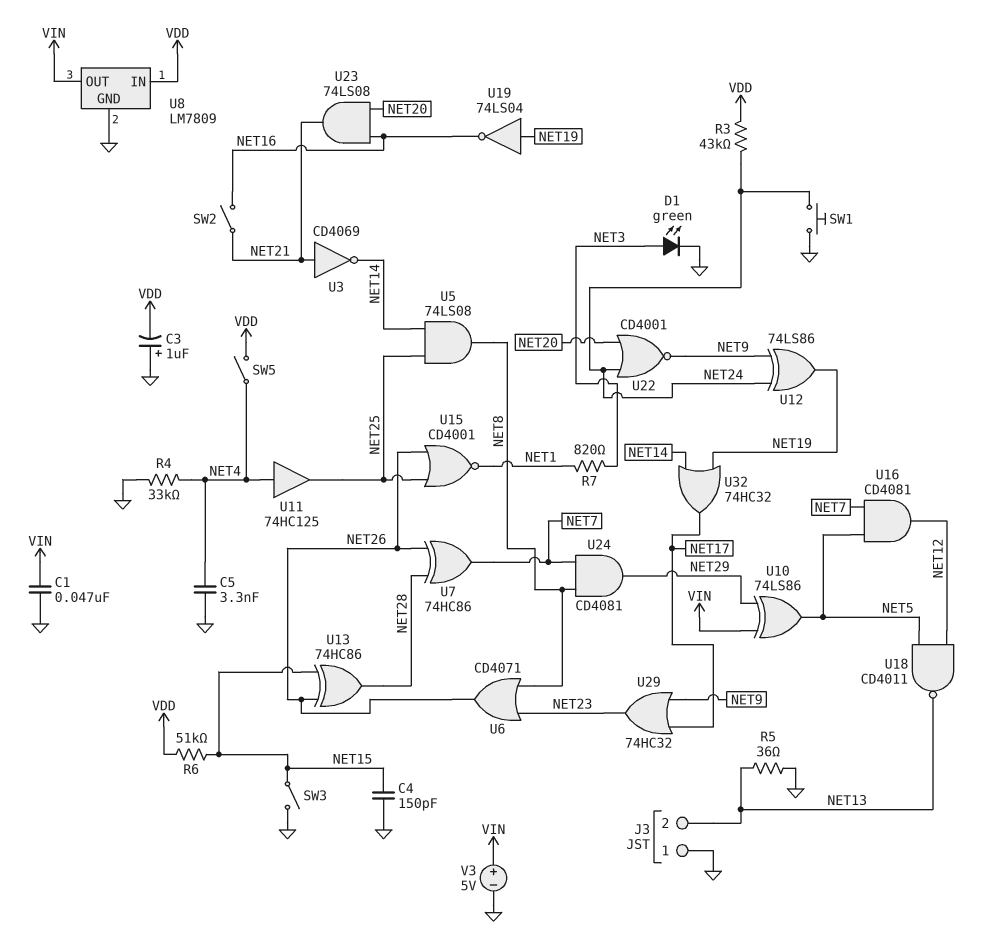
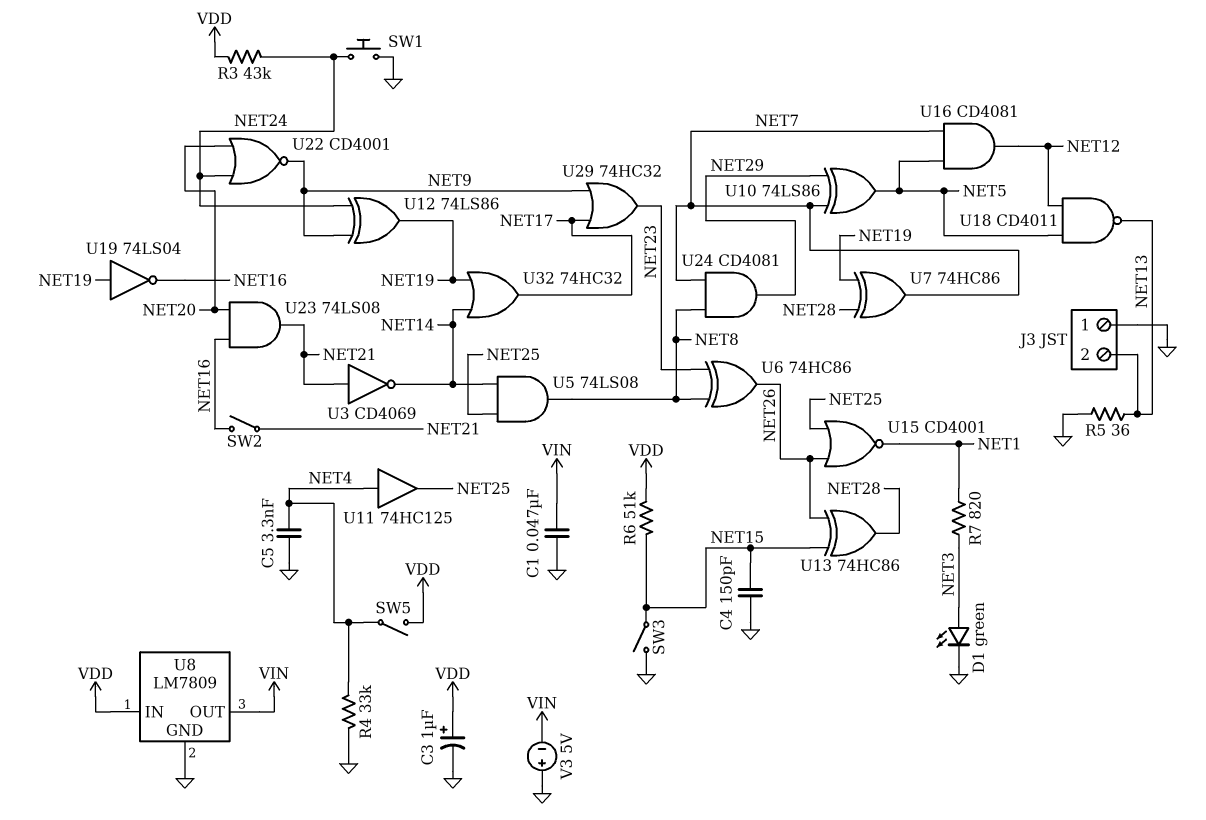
C3: 1uF (plus GND, minus VDD) -> 1uF (plus VDD, minus GND)
U6: OR CD4071 (in NET8, in NET23, out NET26) -> XOR 74HC86 (in NET8, in NET23, out NET26)
U7: XOR 74HC86 (in NET26, in NET28, out NET7) -> XOR 74HC86 (in NET19, in NET28, out NET7)
U10: XOR 74LS86 (in NET29, in VIN, out NET5) -> XOR 74LS86 (in NET7, in NET29, out NET5)
V3: 5V (plus VIN, minus GND) -> 5V (plus GND, minus VIN)

